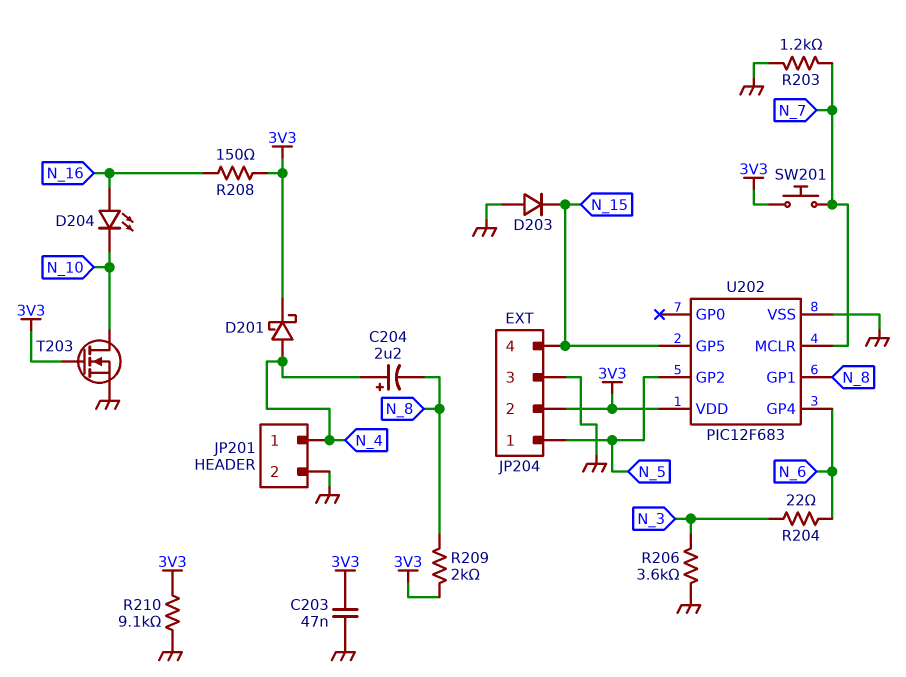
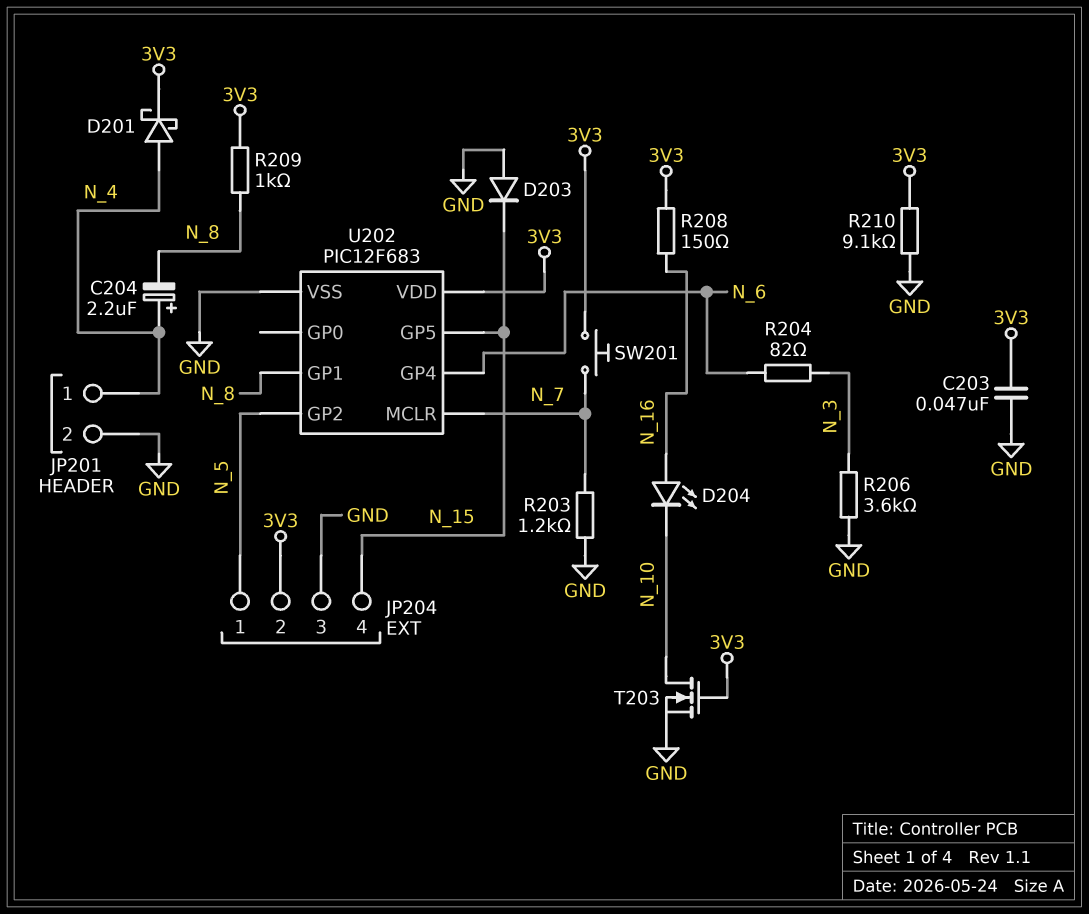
R204: 22 (N_3, N_6) -> 82 (N_3, N_6)
R209: 2k (3V3, N_8) -> 1k (3V3, N_8)

